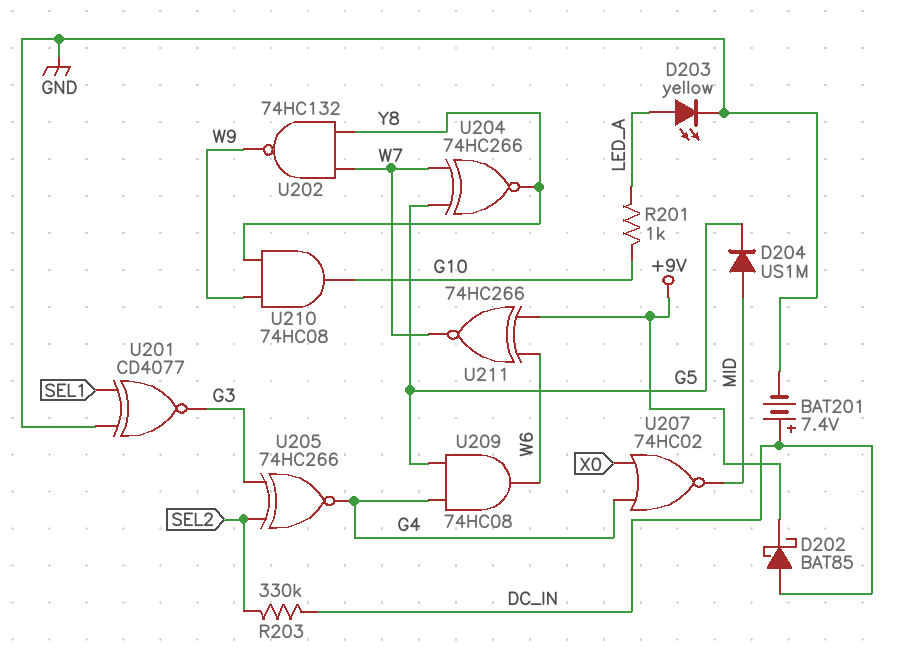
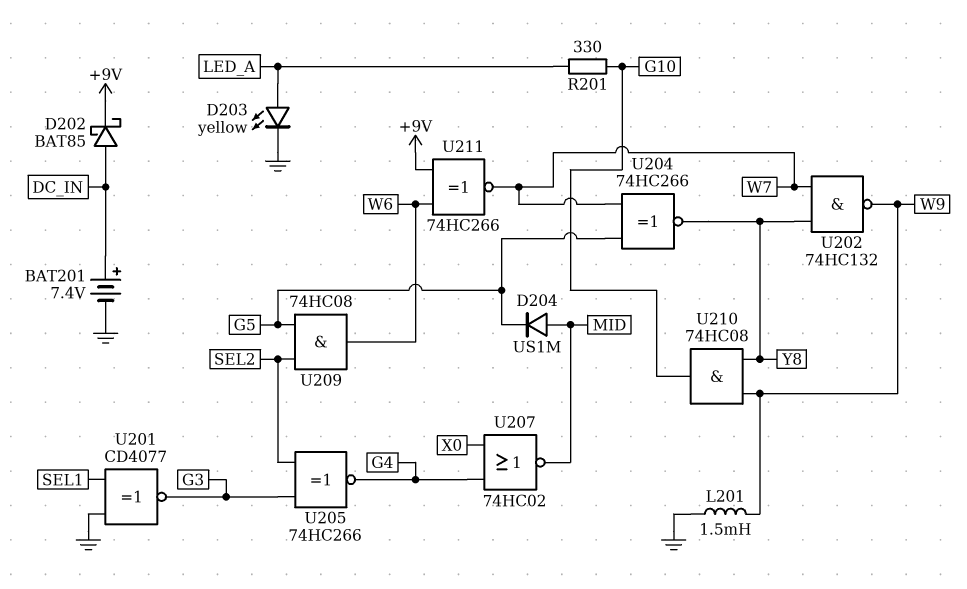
L201: none -> 1.5mH (GND, W9)
R201: 1k (G10, LED_A) -> 330 (G10, LED_A)
R203: 330k (DC_IN, SEL2) -> none
U209: AND 74HC08 (in G4, in G5, out W6) -> AND 74HC08 (in G5, in SEL2, out W6)

